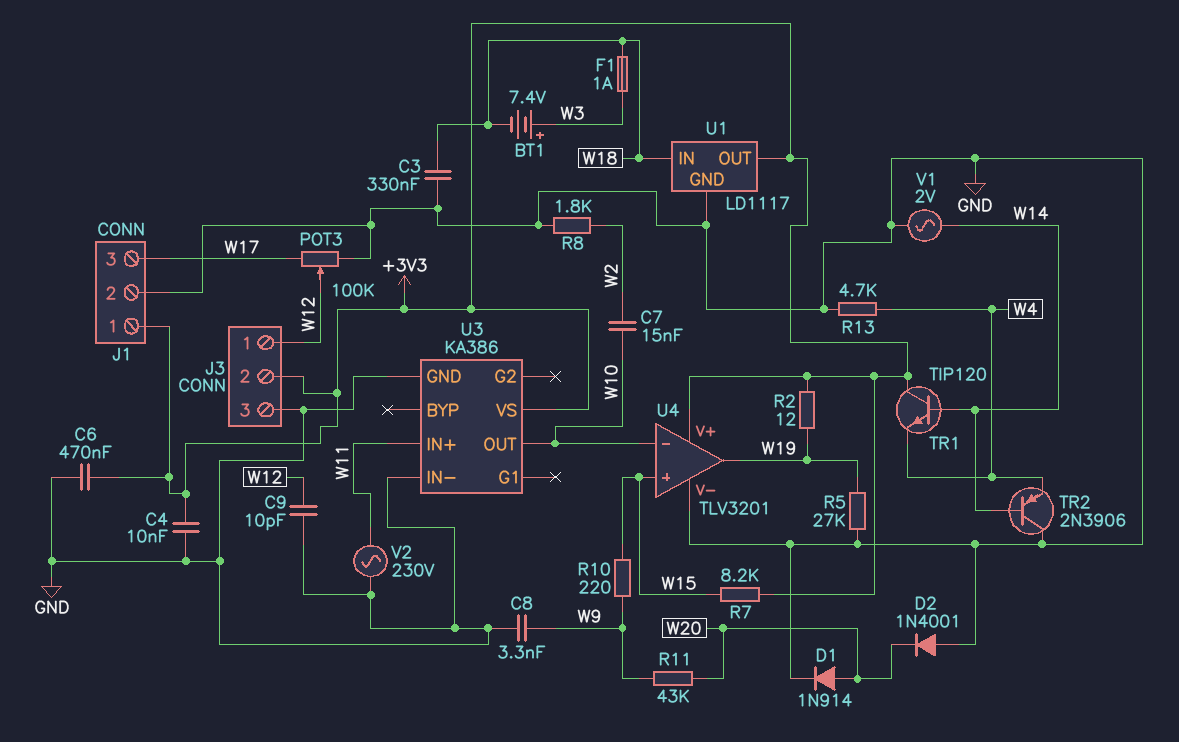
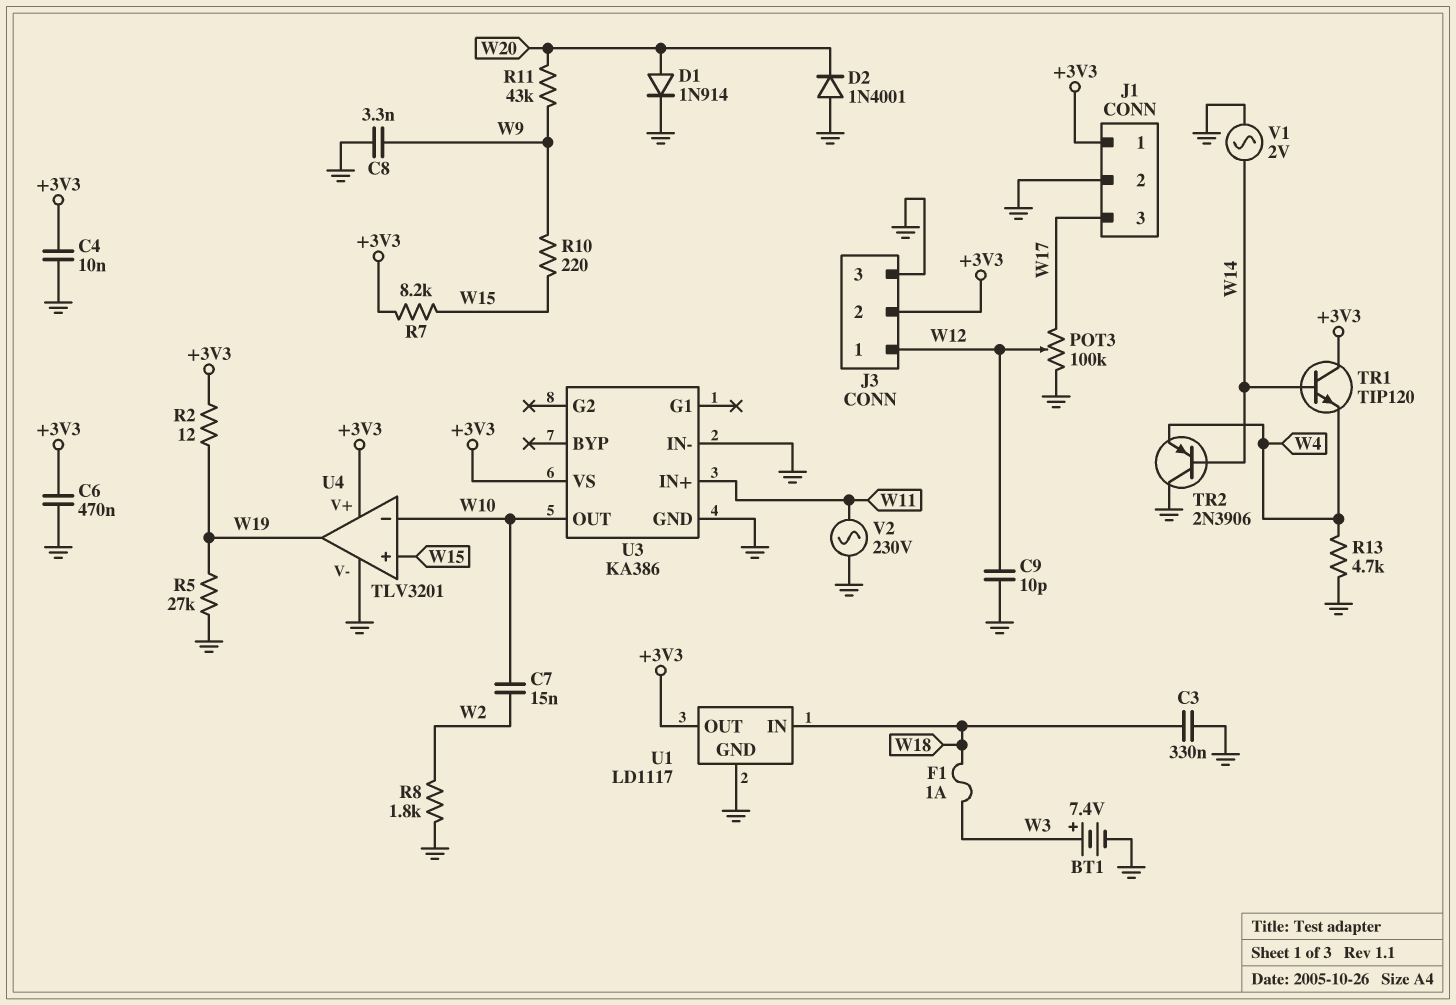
BT1: 7.4V (plus W3, minus W18) -> 7.4V (plus W3, minus GND)

